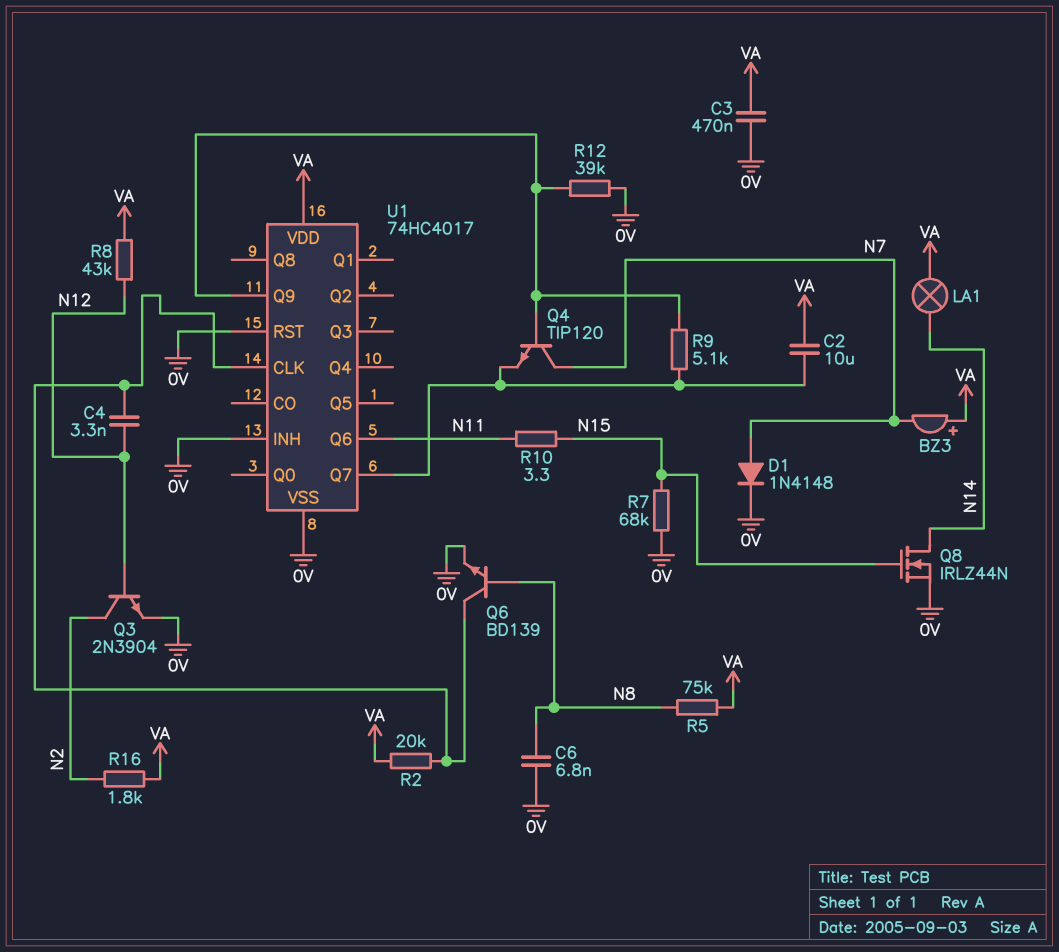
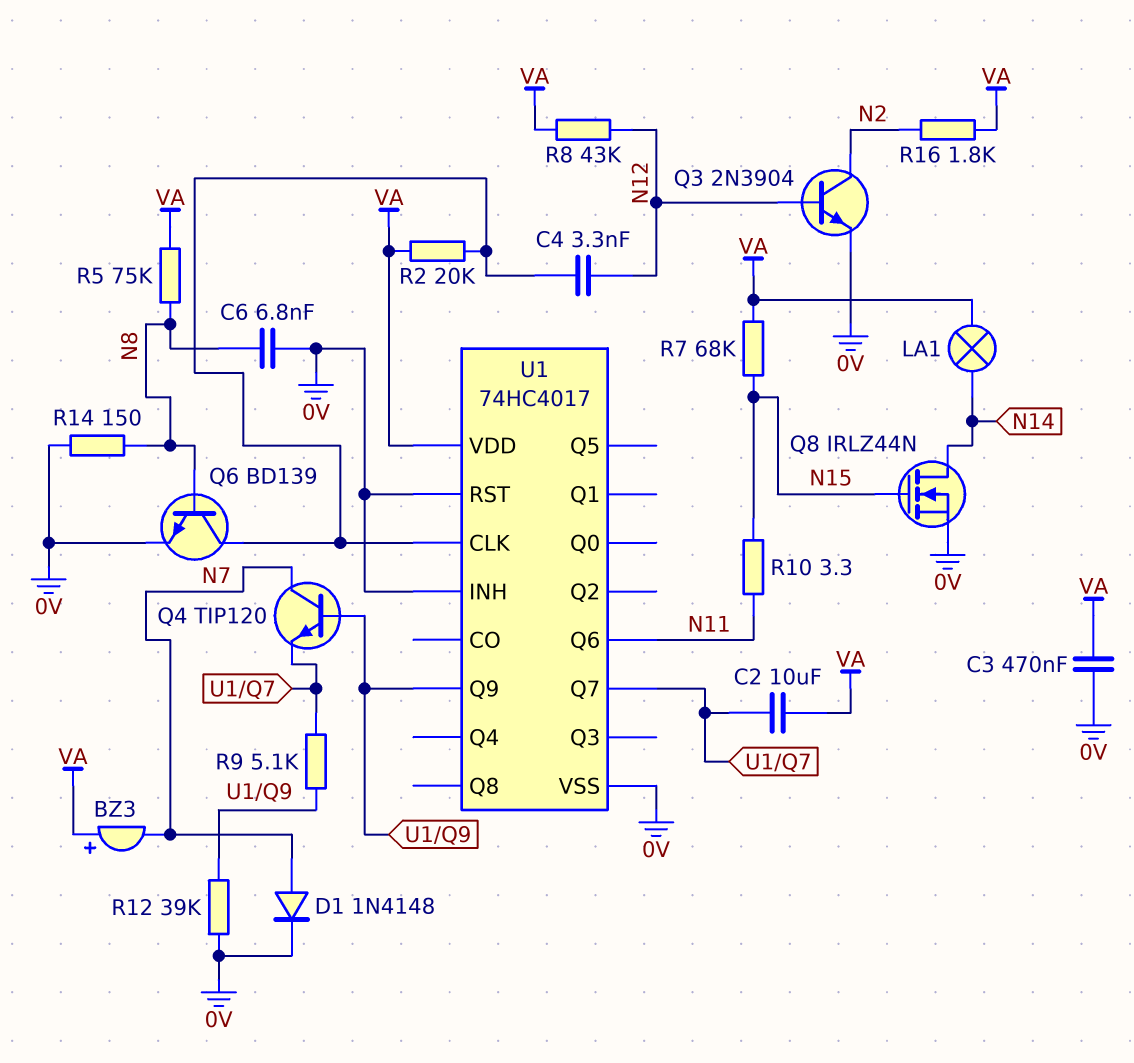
R7: 68k (0V, N15) -> 68k (N15, VA)
R14: none -> 150 (0V, N8)

